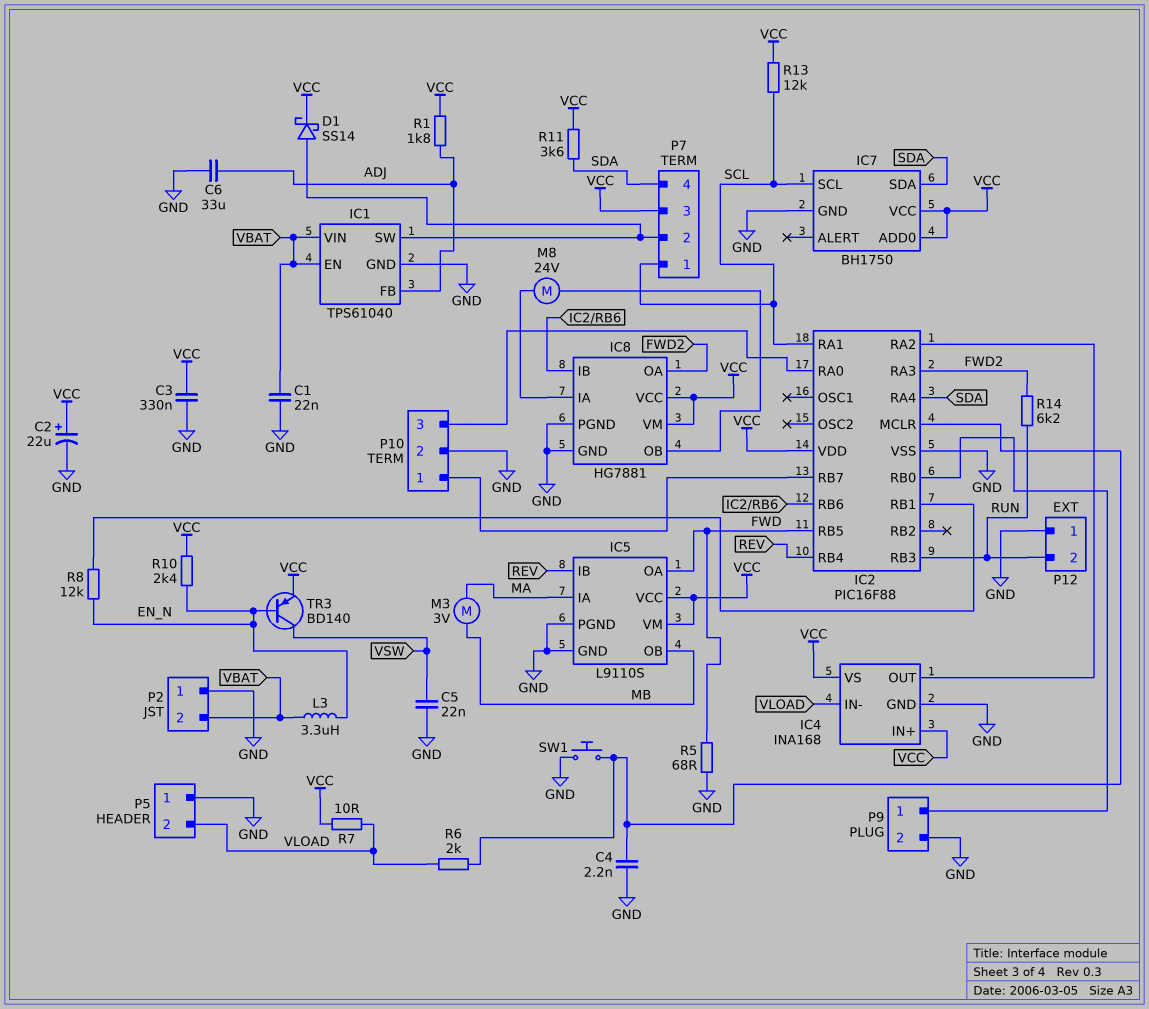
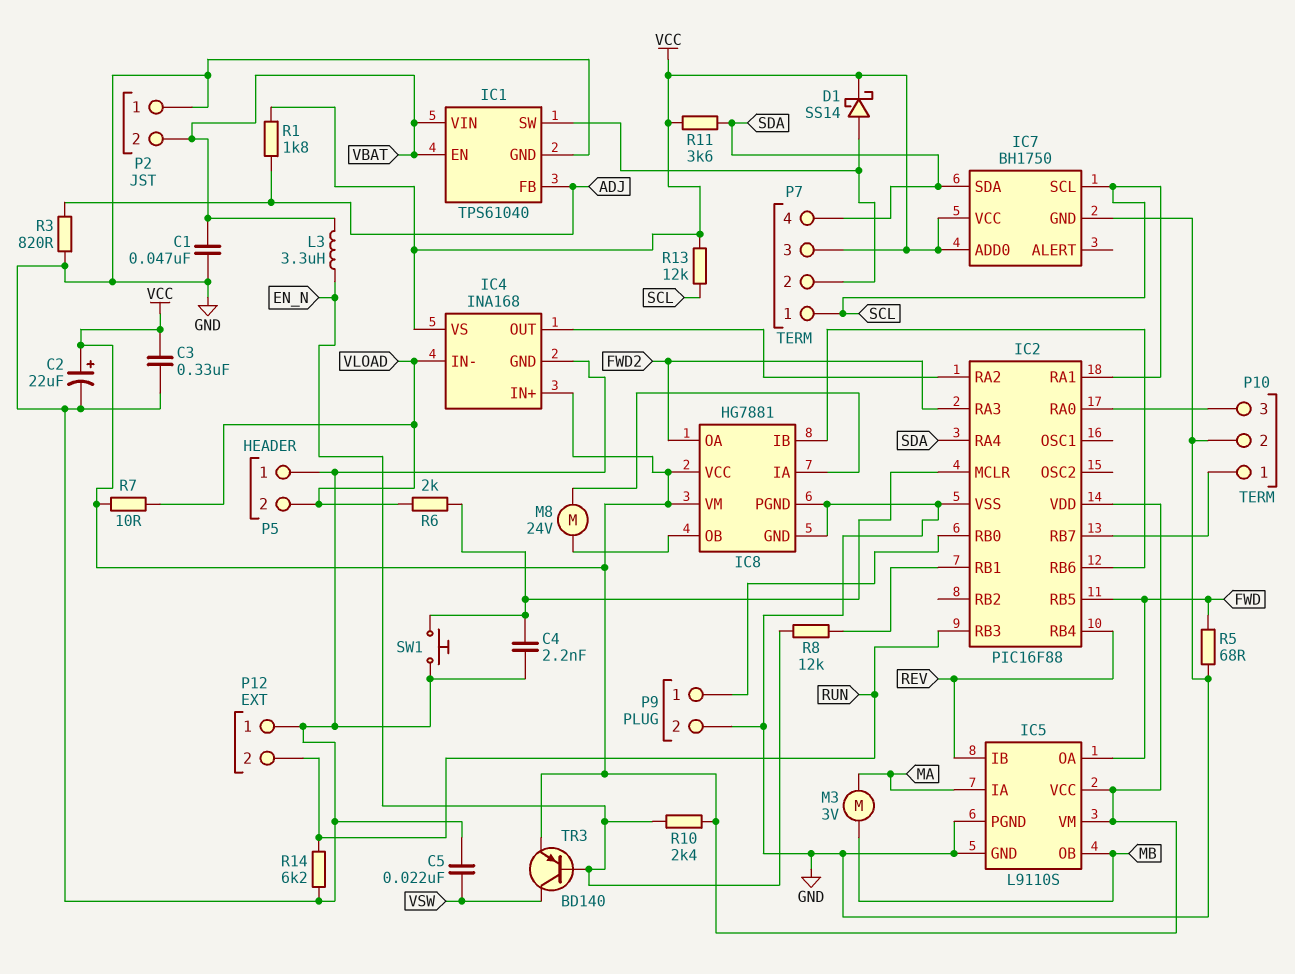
C1: 22nF (GND, VBAT) -> 47nF (GND, VBAT)
C6: 33uF (ADJ, GND) -> none
R3: none -> 820 (ADJ, GND)
R14: 6.2k (FWD2, RUN) -> 6.2k (GND, RUN)

